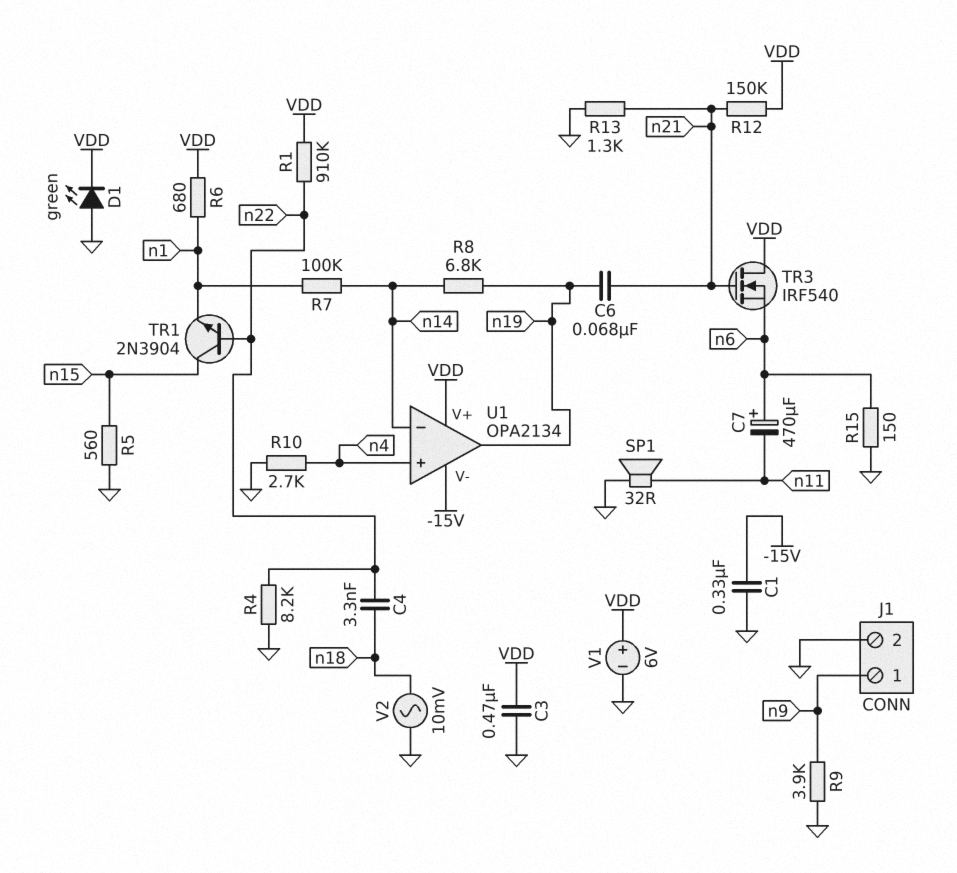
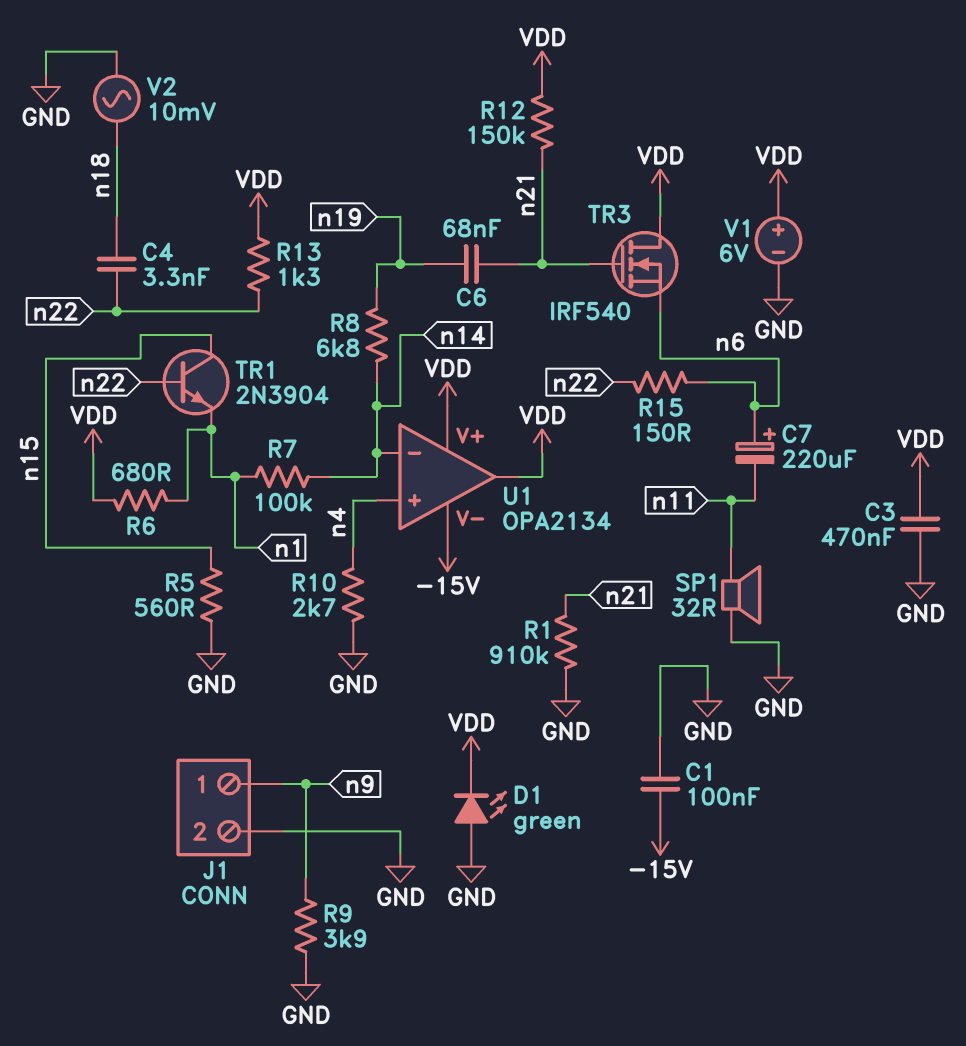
C1: 330nF (-15V, GND) -> 100nF (-15V, GND)
C7: 470uF (plus n6, minus n11) -> 220uF (plus n6, minus n11)
R1: 910k (VDD, n22) -> 910k (GND, n21)
R4: 8.2k (GND, n22) -> none
R13: 1.3k (GND, n21) -> 1.3k (VDD, n22)
R15: 150 (GND, n6) -> 150 (n6, n22)
U1 pin out: n19 -> VDD

